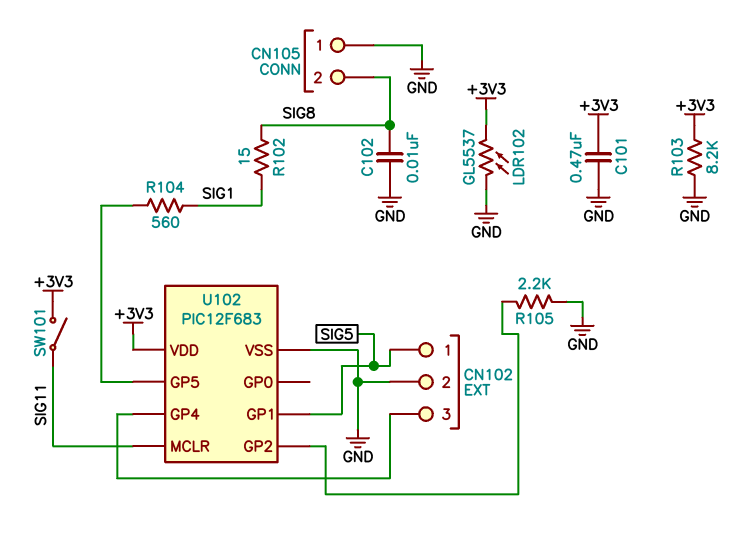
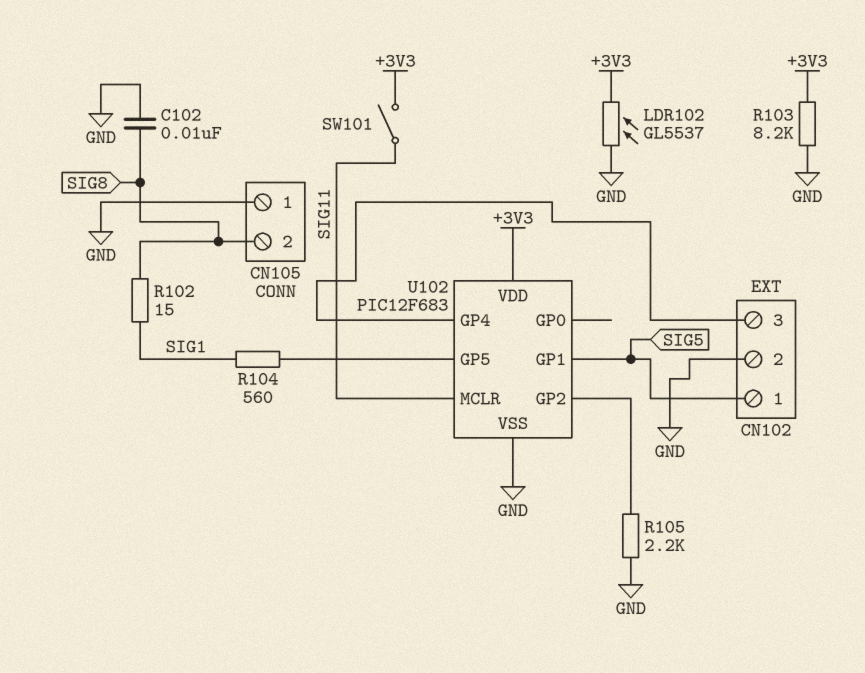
C101: 470nF (+3V3, GND) -> none

